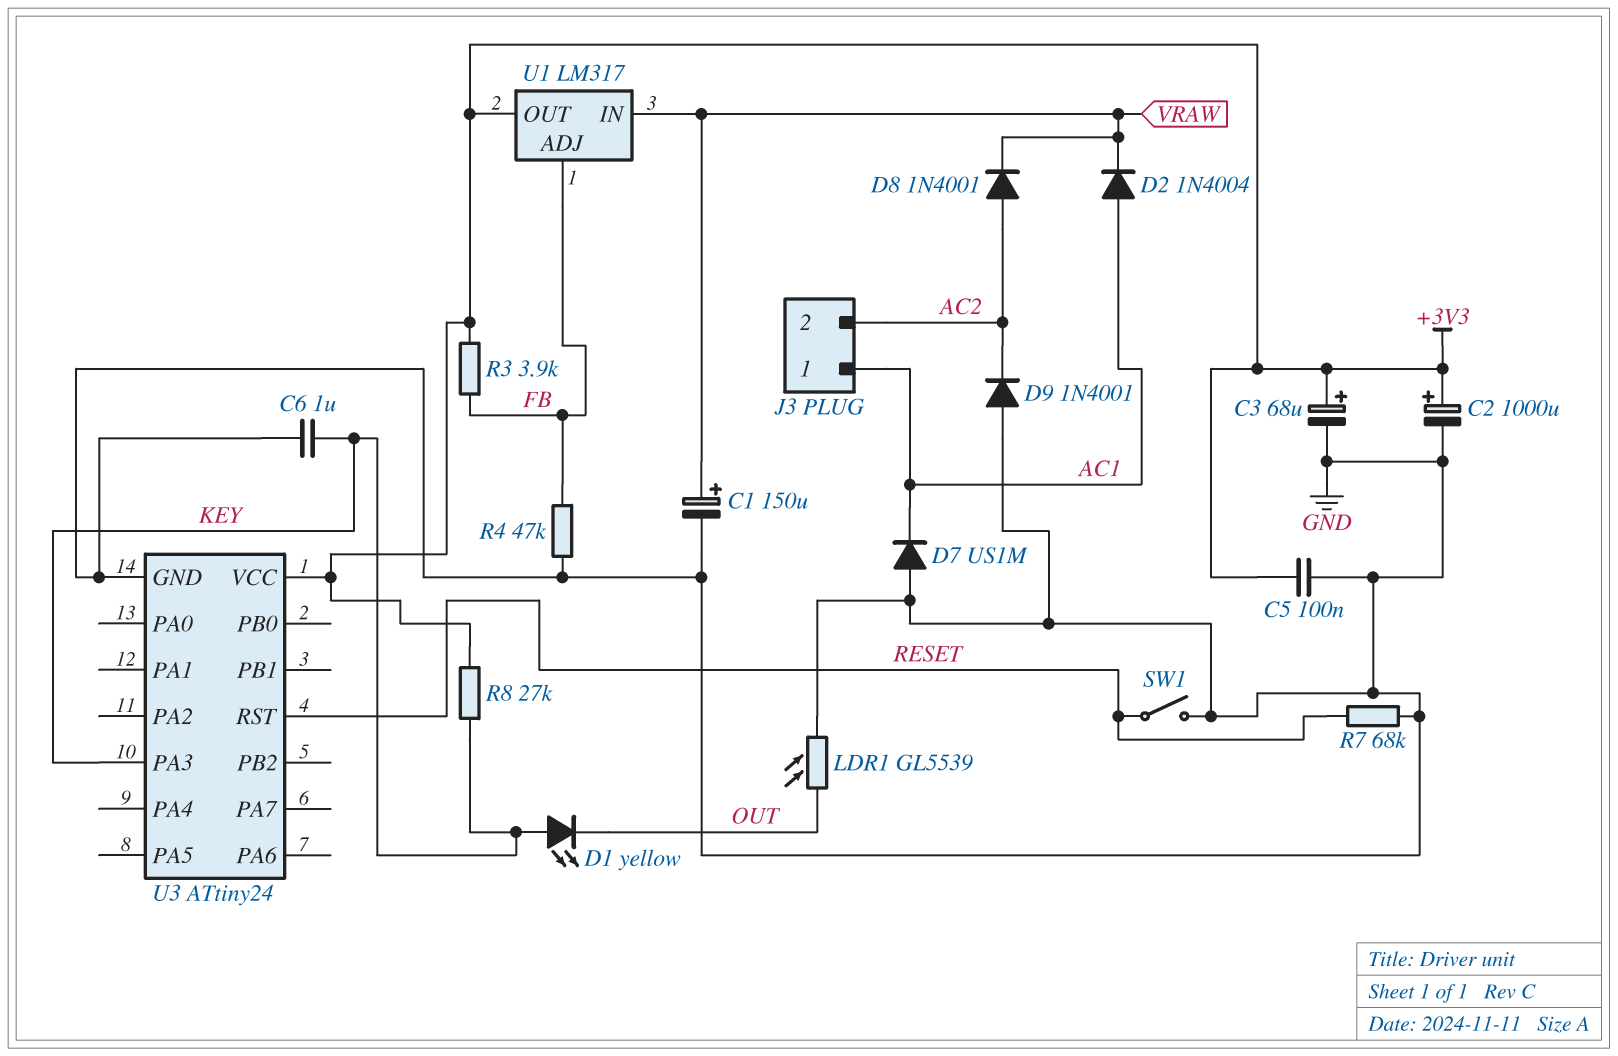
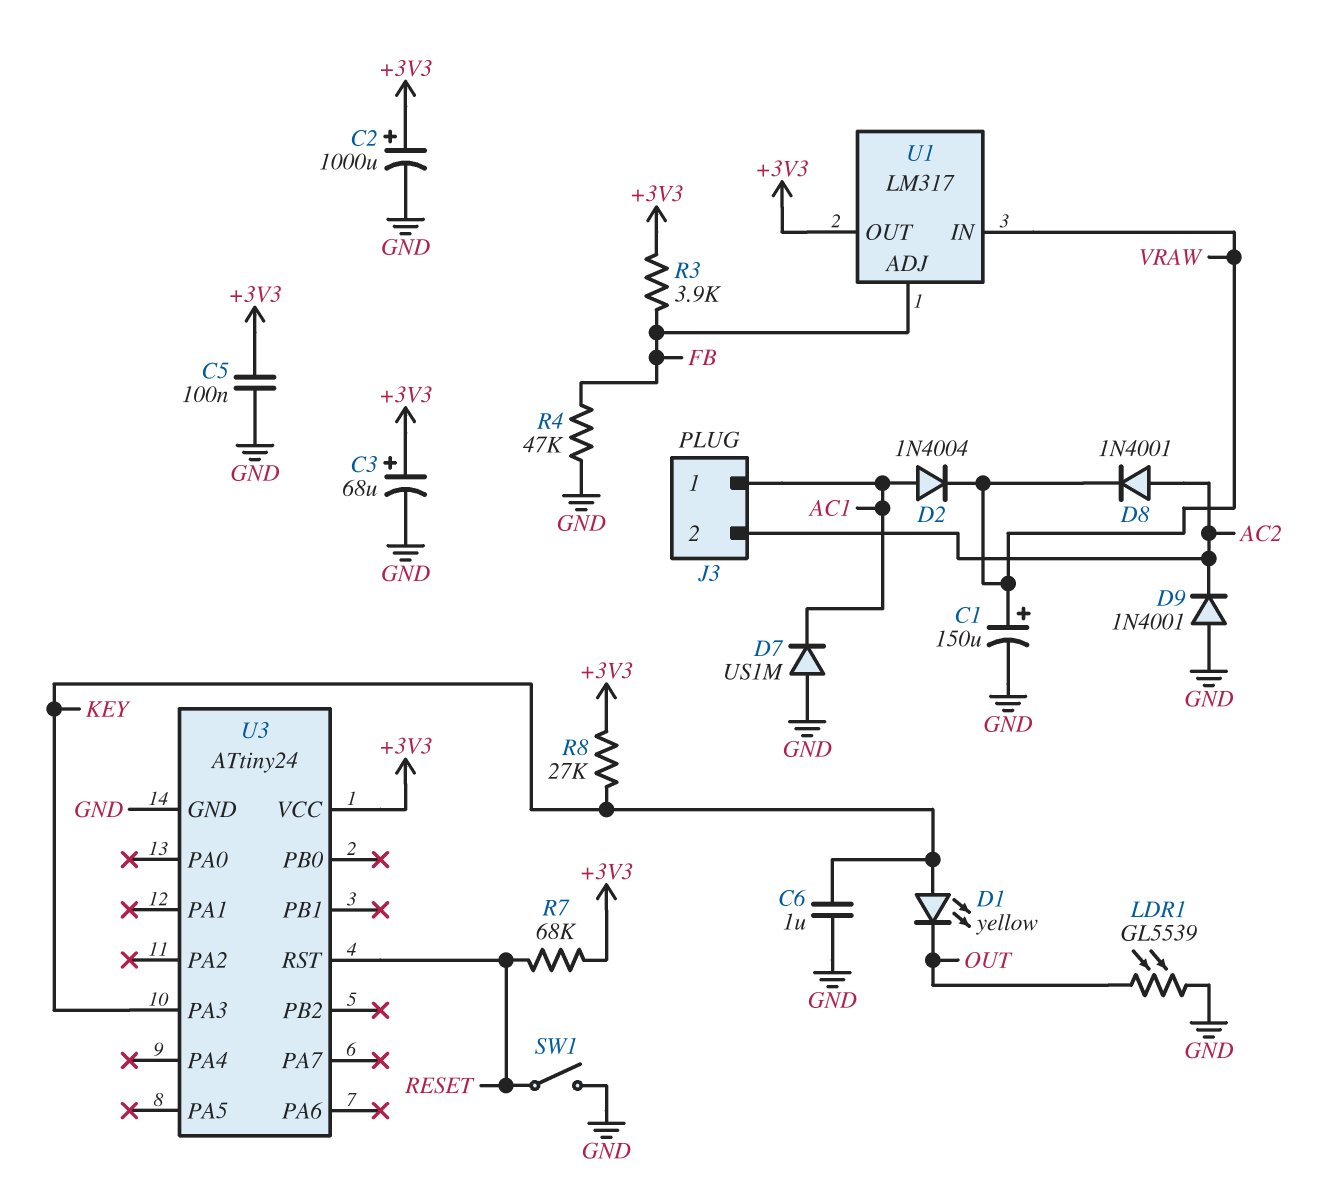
R7: 68k (GND, RESET) -> 68k (+3V3, RESET)

